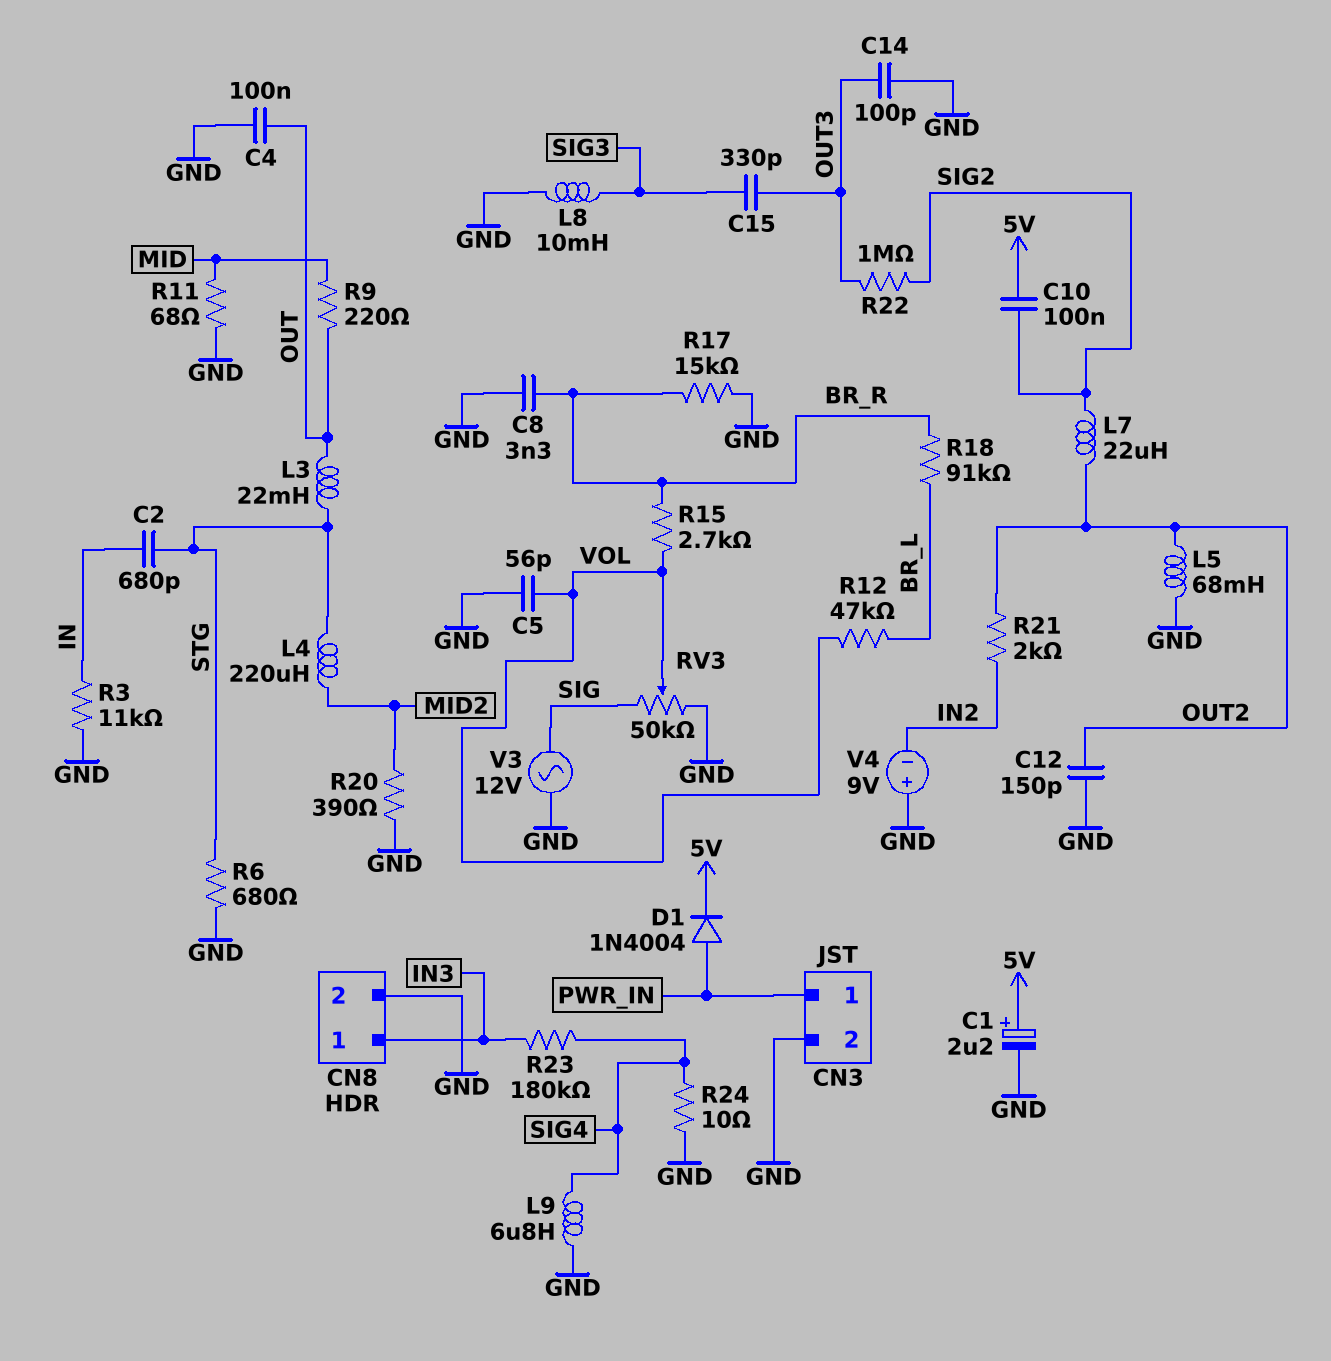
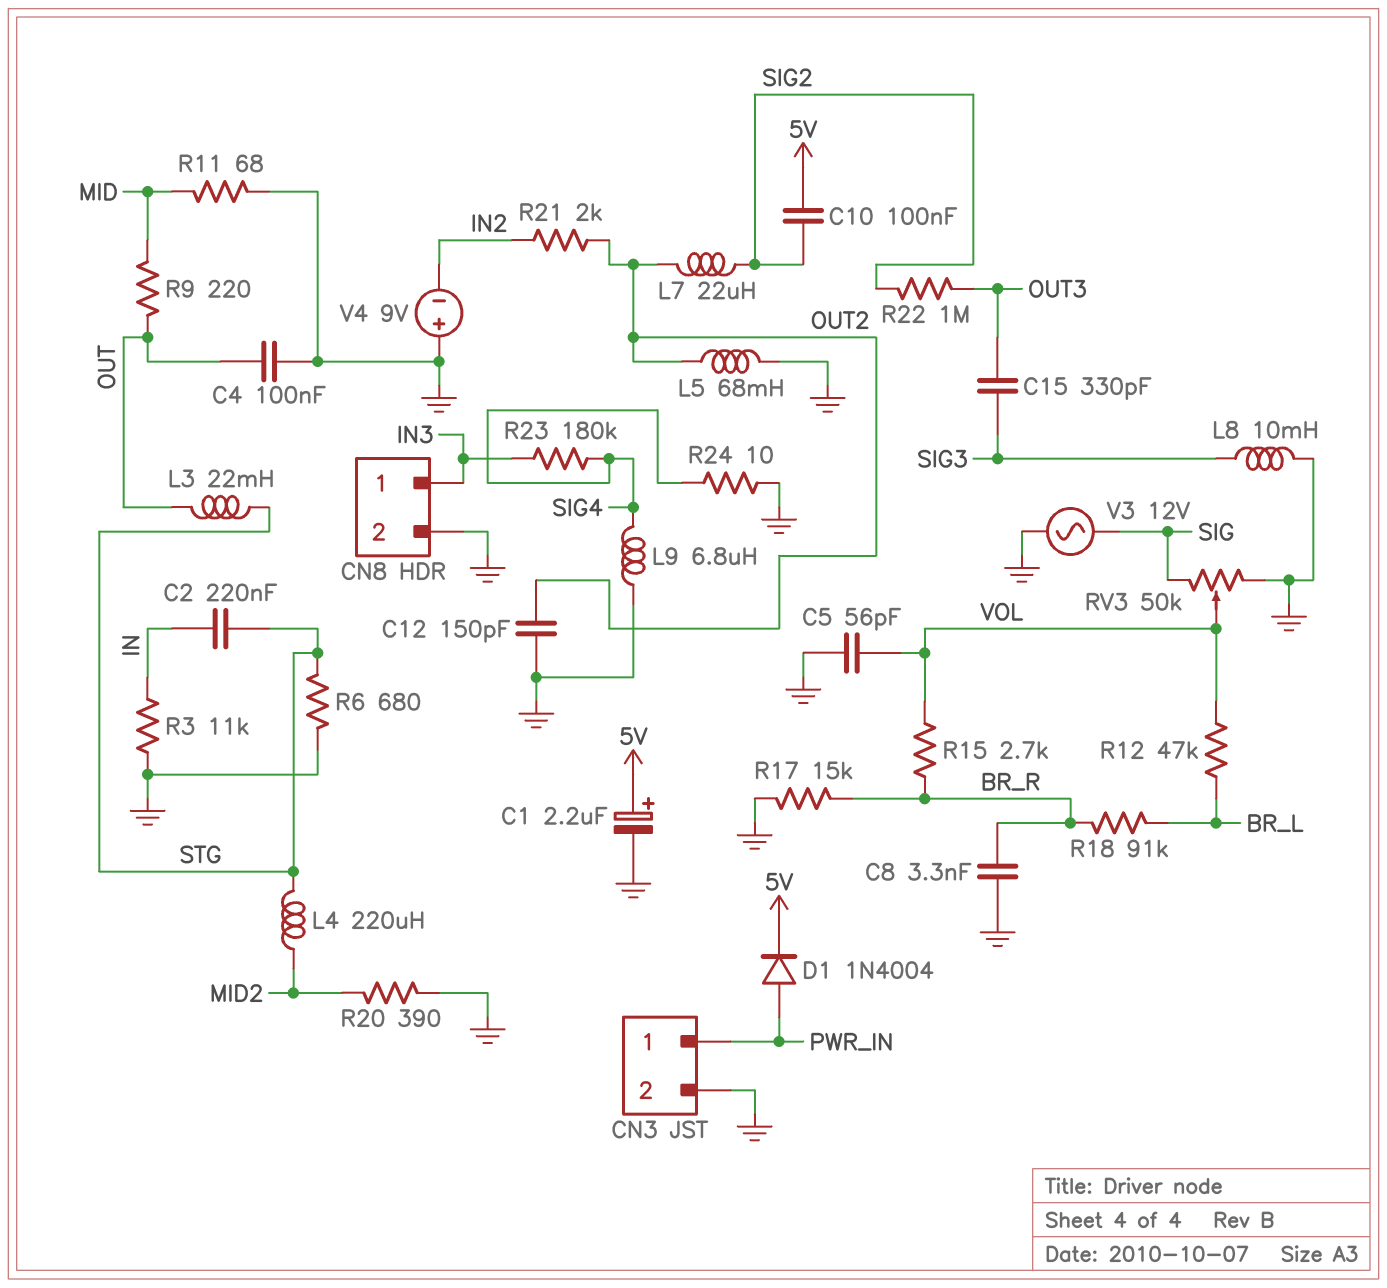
C2: 680pF (IN, STG) -> 220nF (IN, STG)
C14: 100pF (GND, OUT3) -> none

